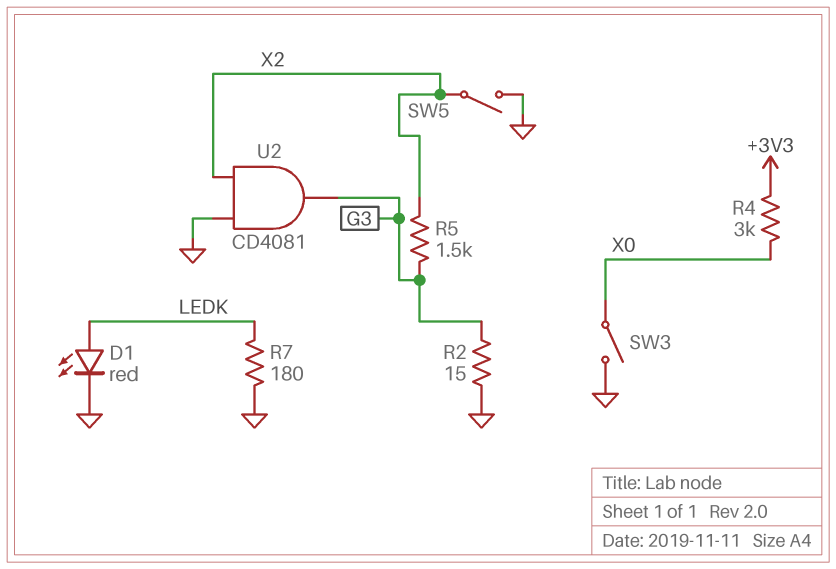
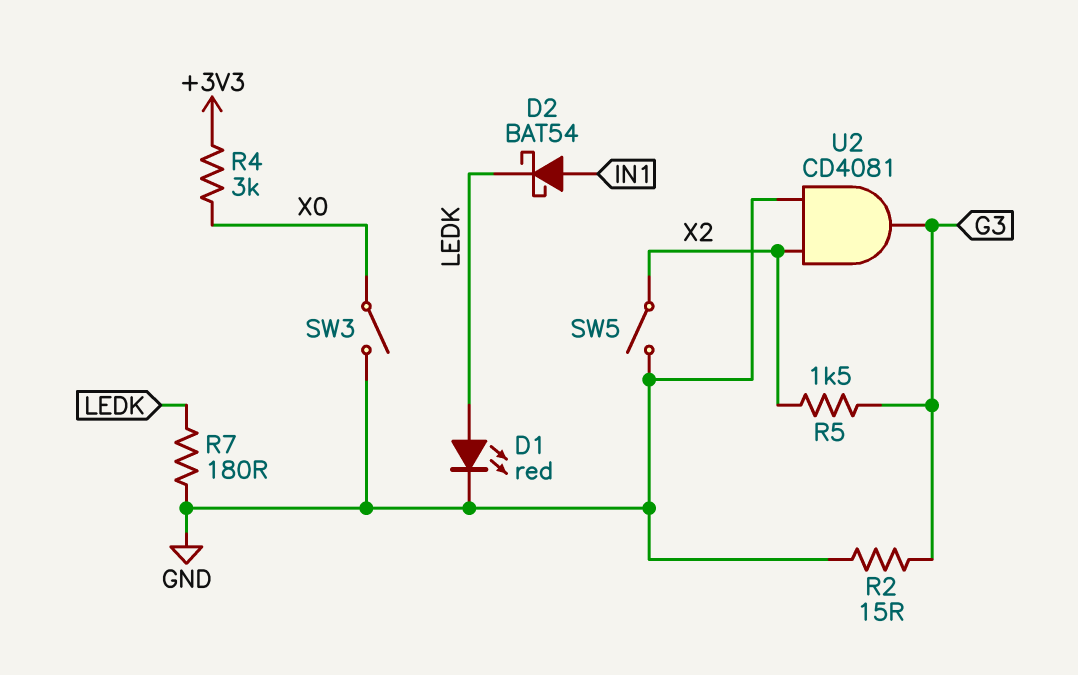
D2: none -> schottky BAT54 (A IN1, K LEDK)

